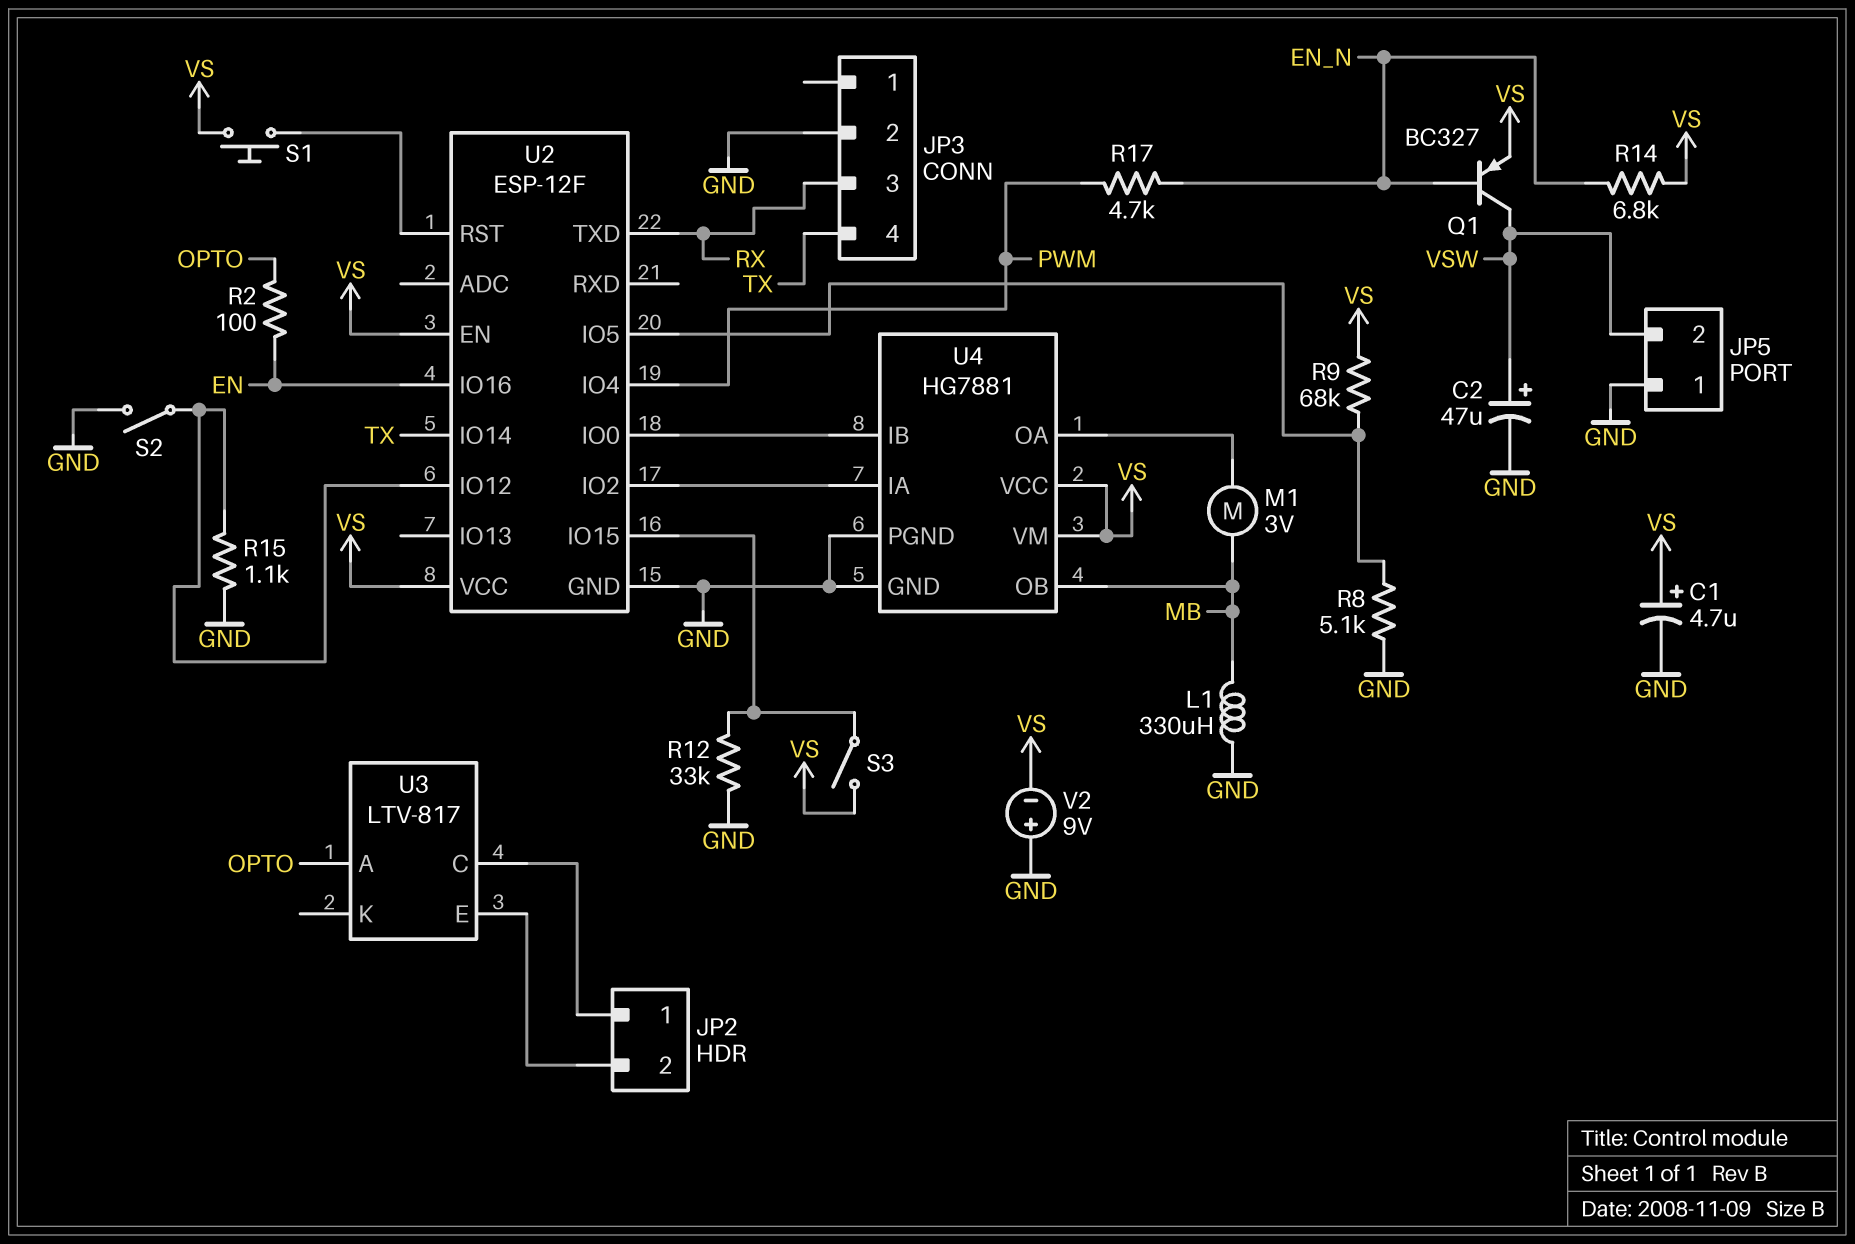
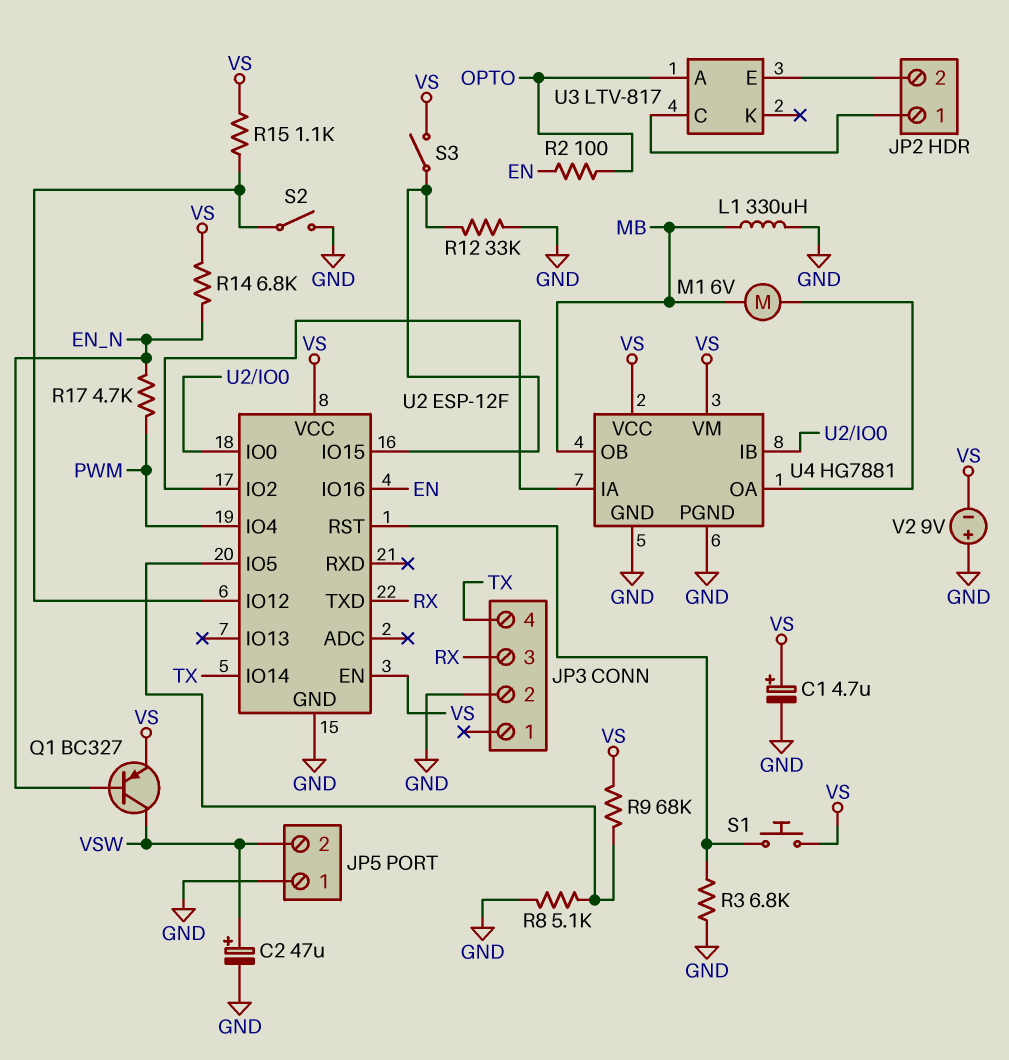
M1: motor 3V (MB, U4/OA) -> motor 6V (MB, U4/OA)
R3: none -> 6.8k (GND, U2/RST)
R15: 1.1k (GND, U2/IO12) -> 1.1k (U2/IO12, VS)

